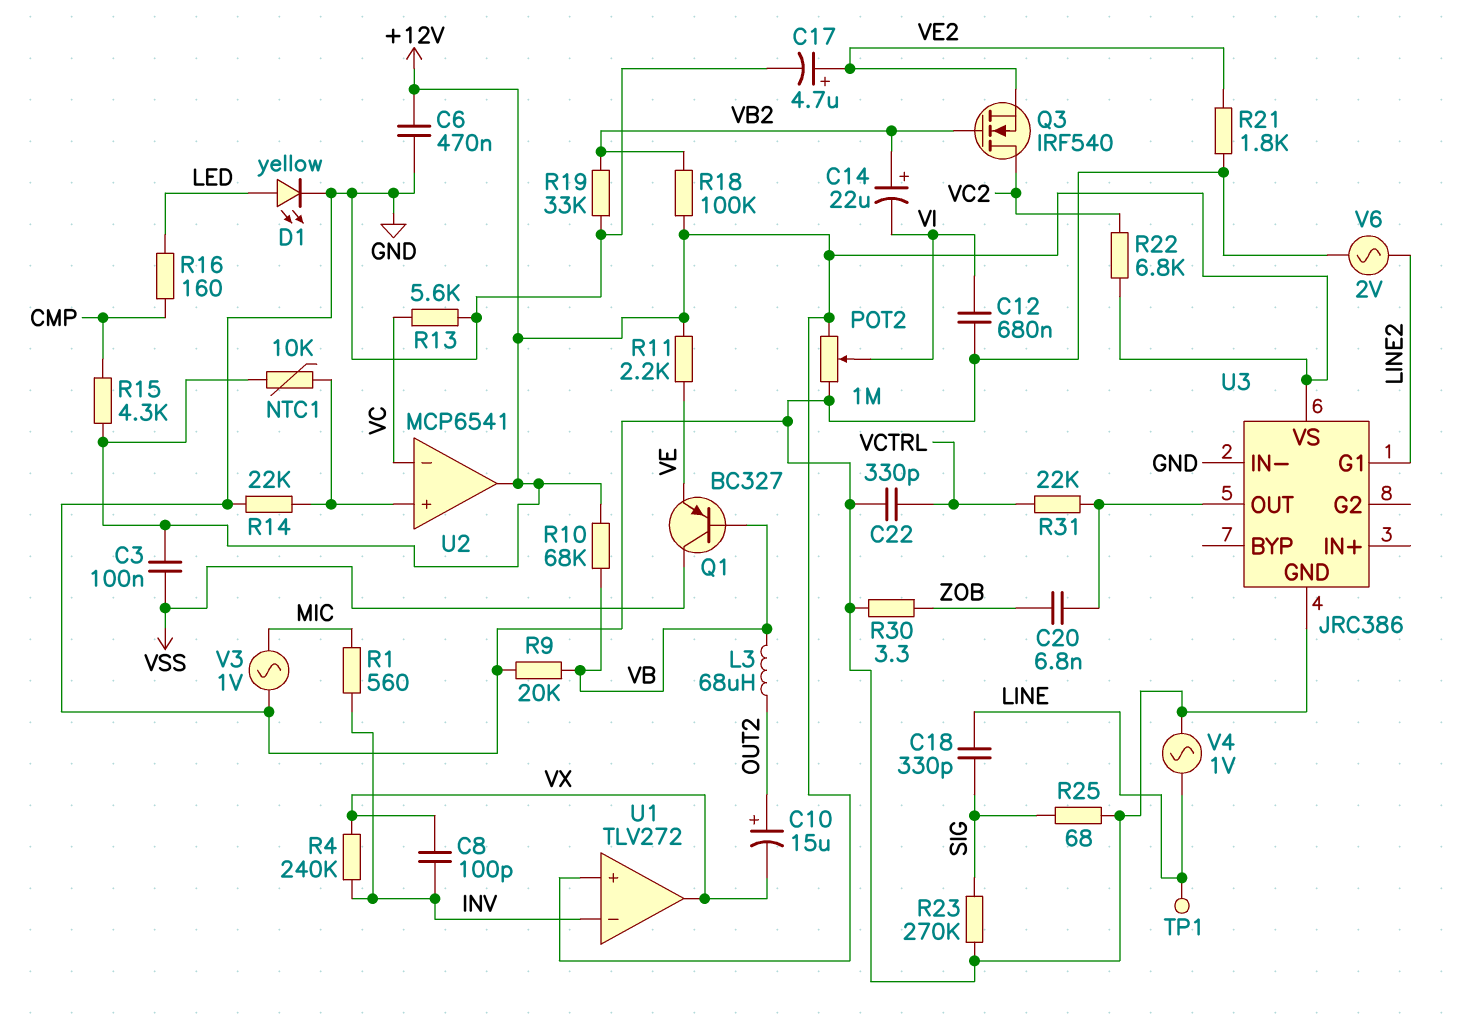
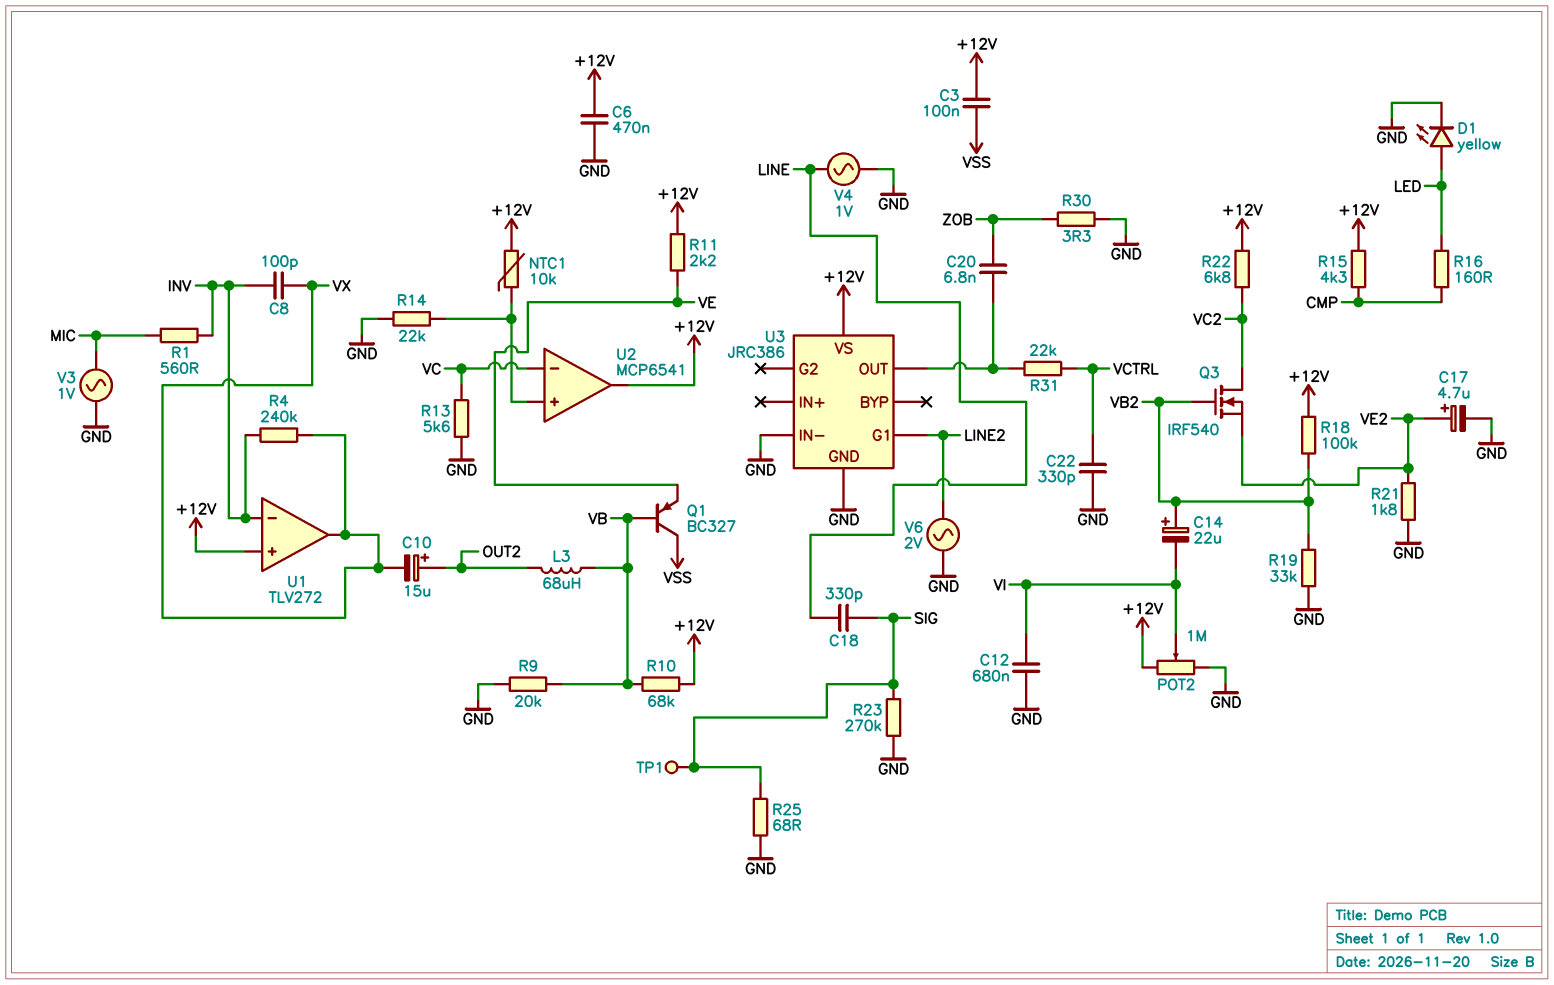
TP1: test point (LINE) -> test point (SIG)

